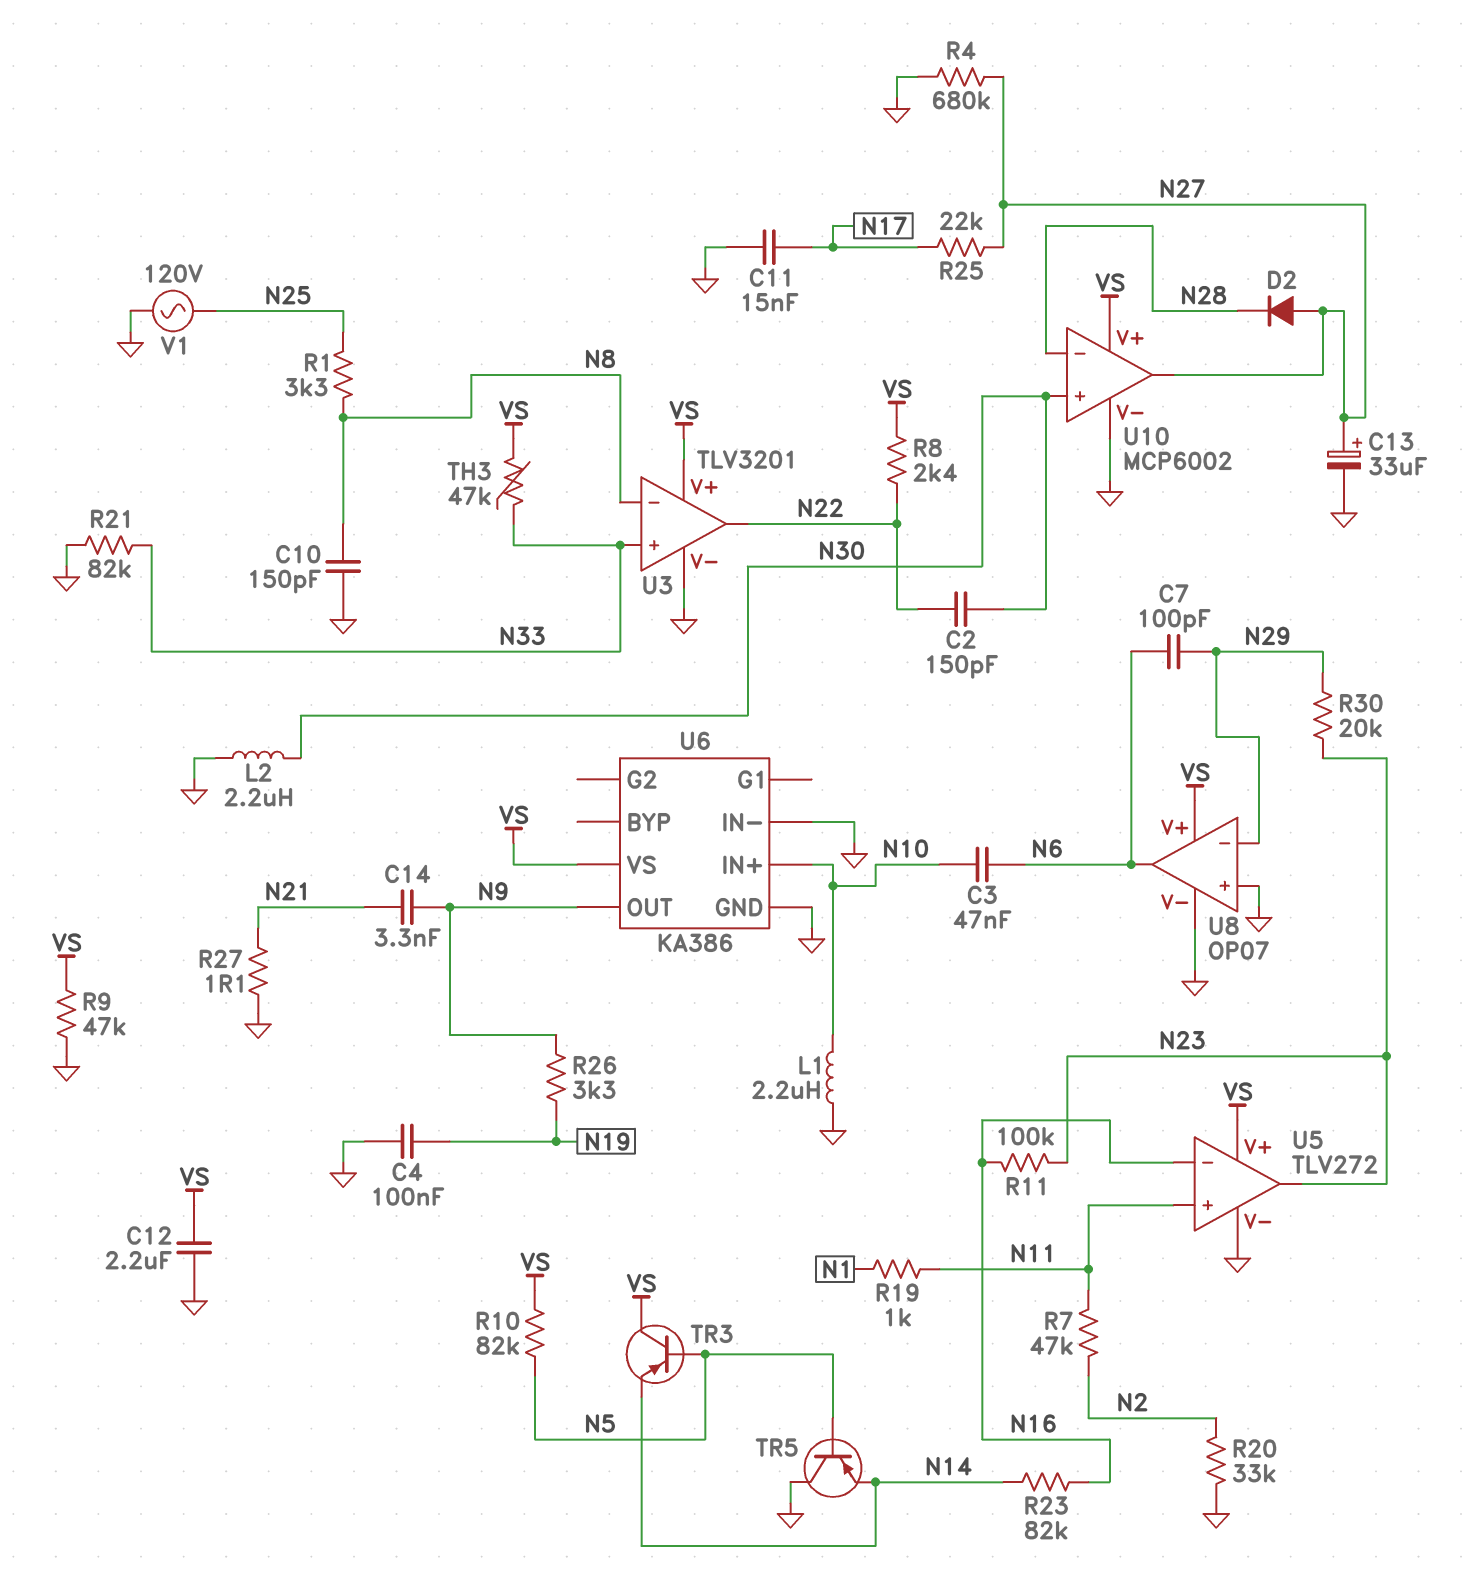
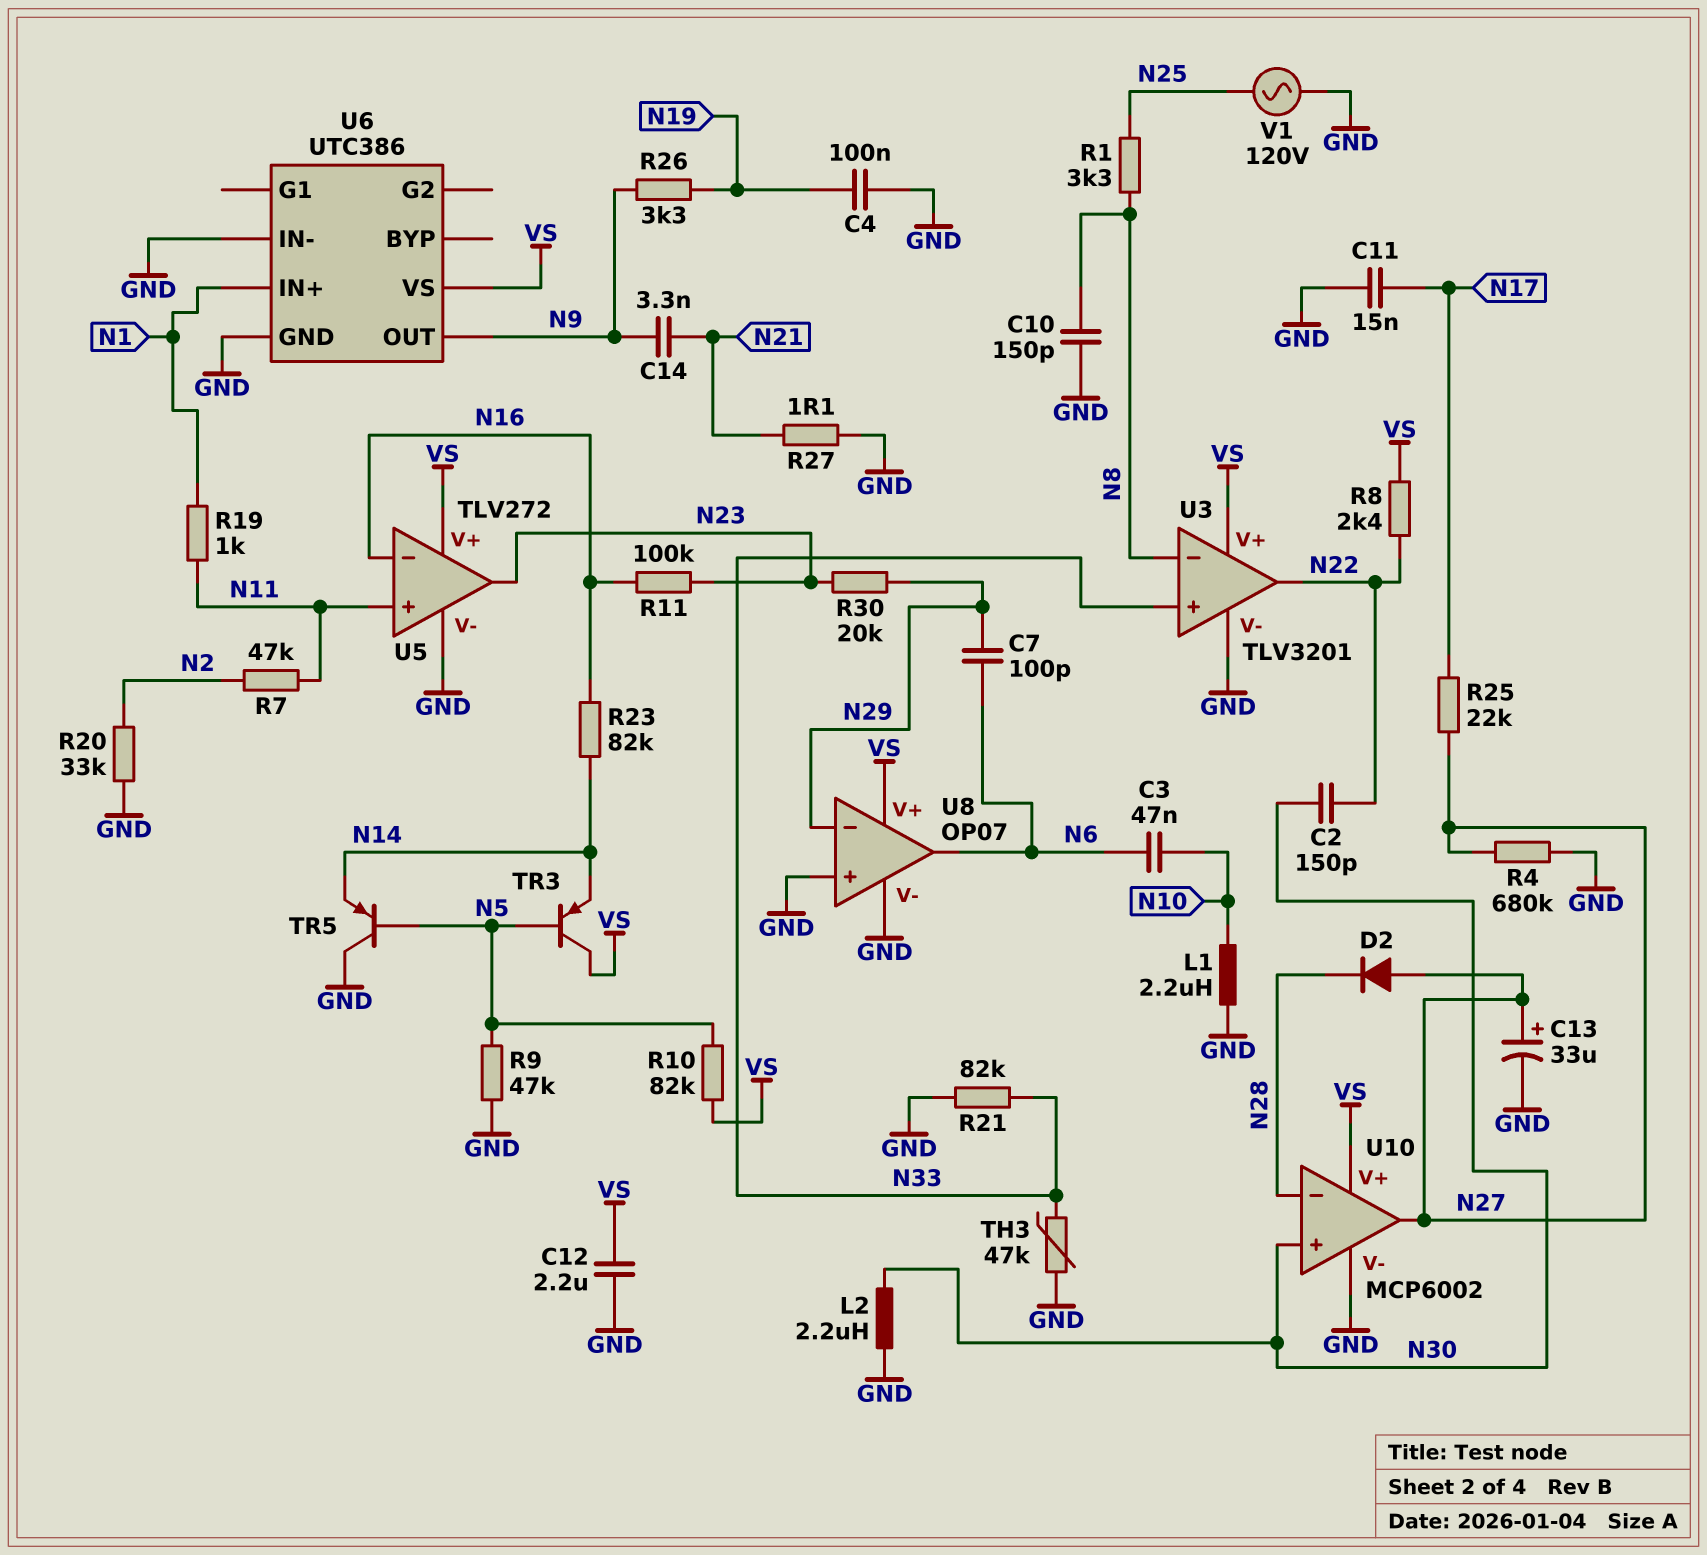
R9: 47k (GND, VS) -> 47k (GND, N5)
TH3: 47k (N33, VS) -> 47k (GND, N33)
U6: KA386 -> UTC386
U6 pin IN+: N10 -> N1

